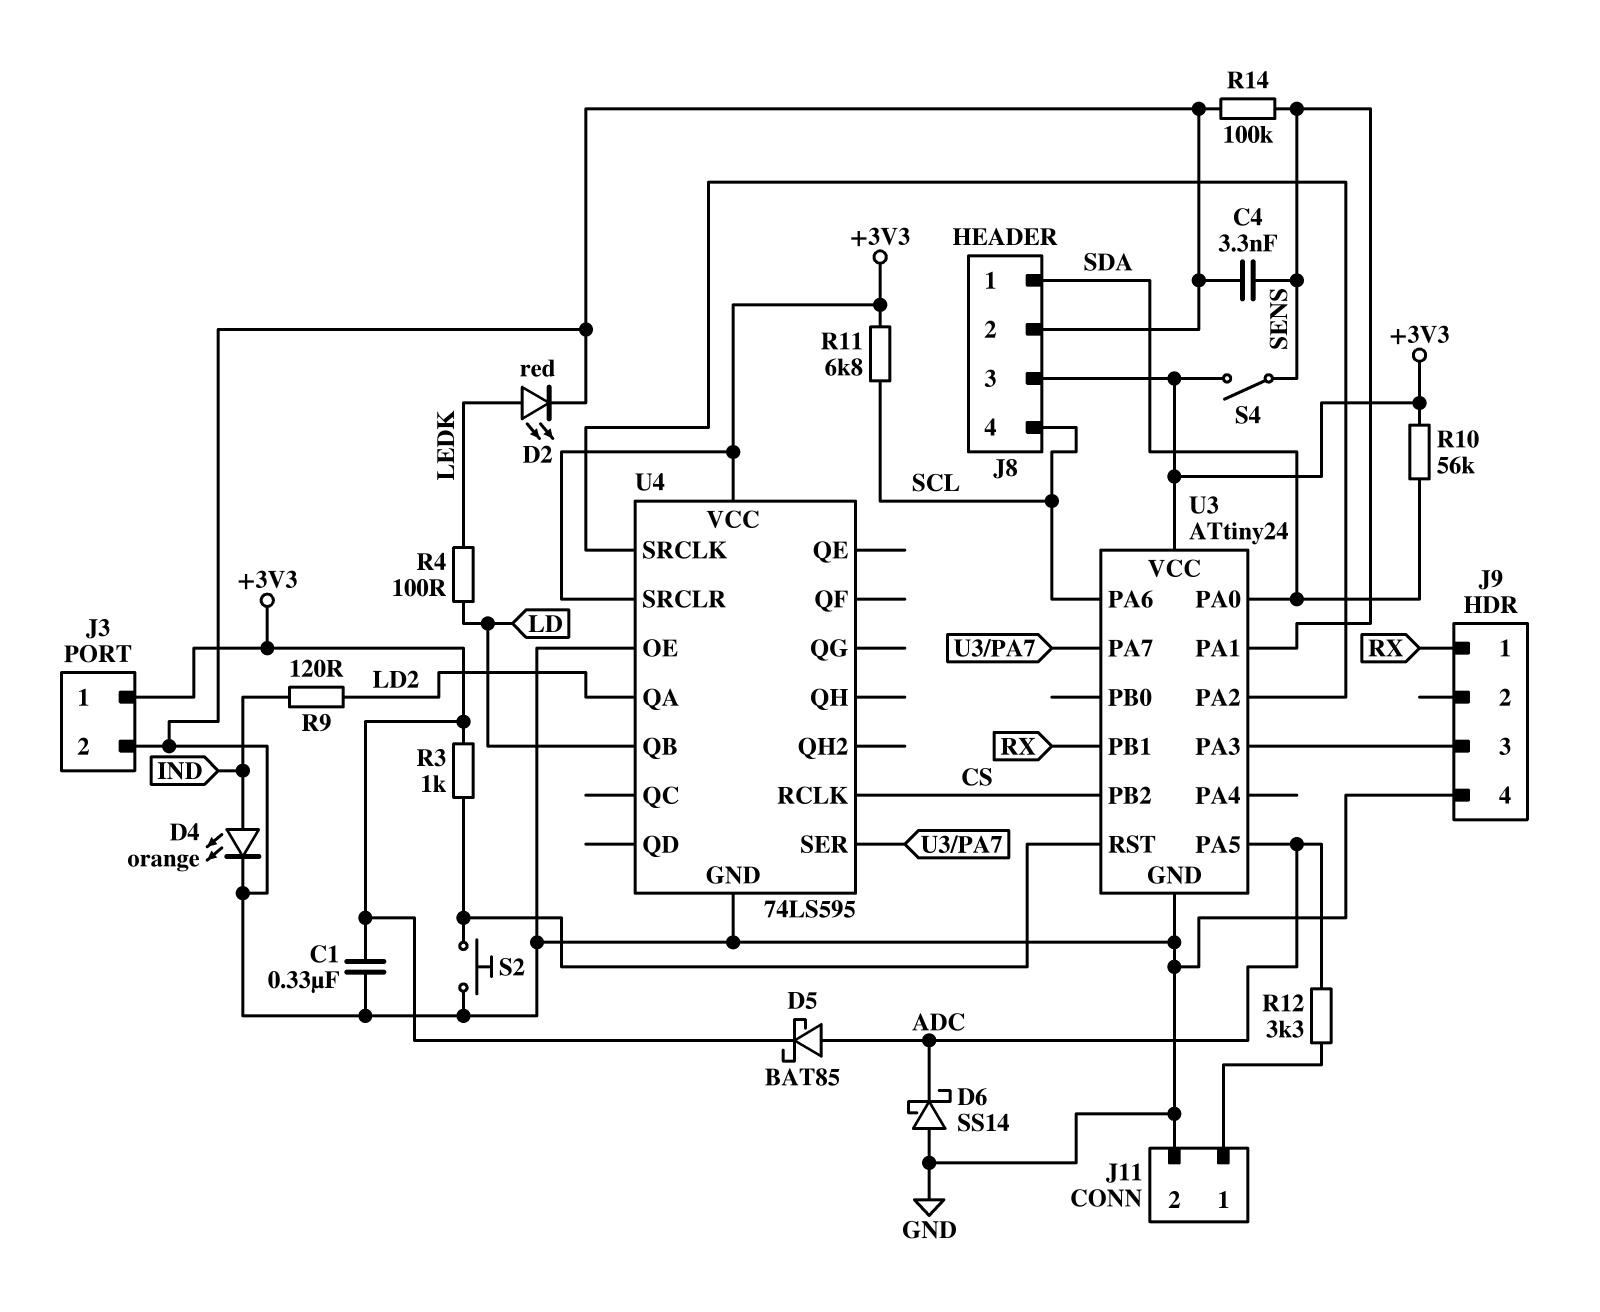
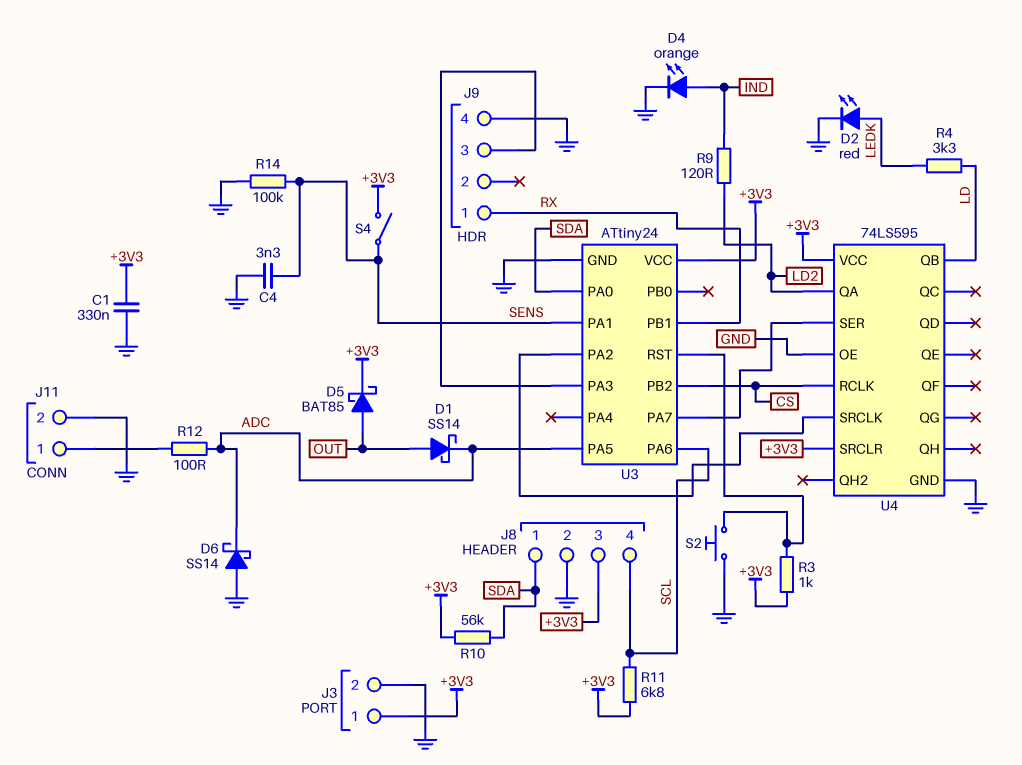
D1: none -> schottky SS14 (A OUT, K ADC)
D5: schottky BAT85 (A ADC, K +3V3) -> schottky BAT85 (A OUT, K +3V3)
R4: 100 (LD, LEDK) -> 3.3k (LD, LEDK)
R12: 3.3k (ADC, J11/1) -> 100 (ADC, J11/1)

